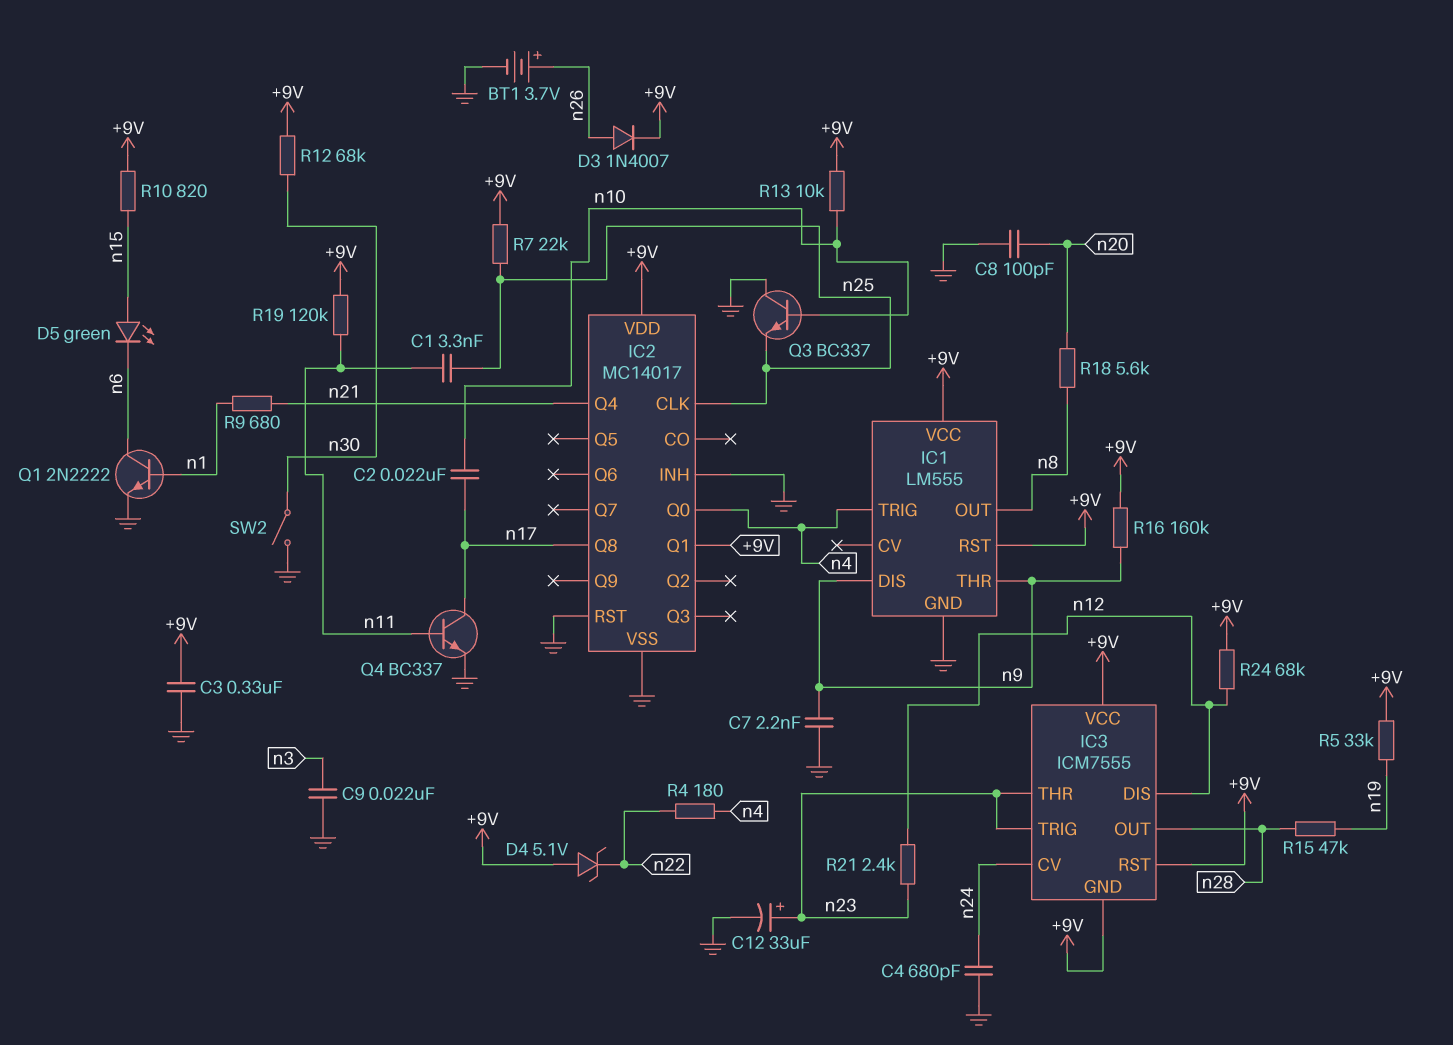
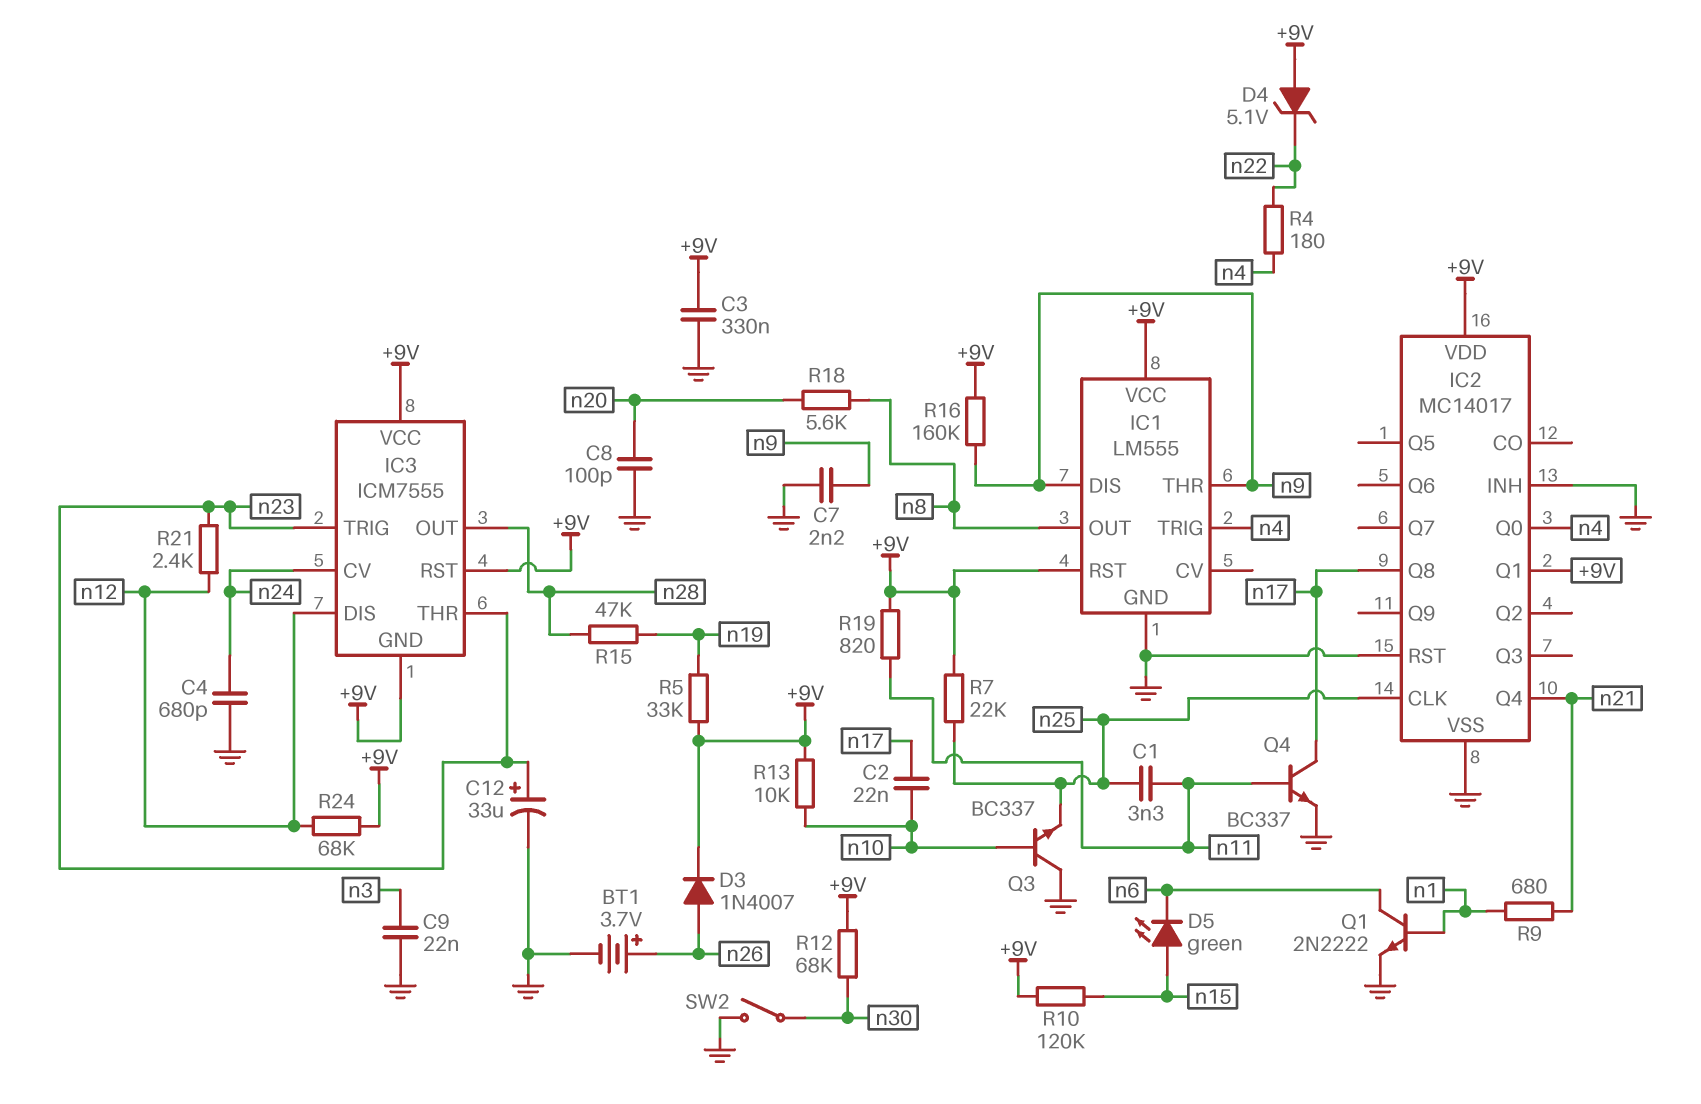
R10: 820 (+9V, n15) -> 120k (+9V, n15)
R19: 120k (+9V, n11) -> 820 (+9V, n11)

